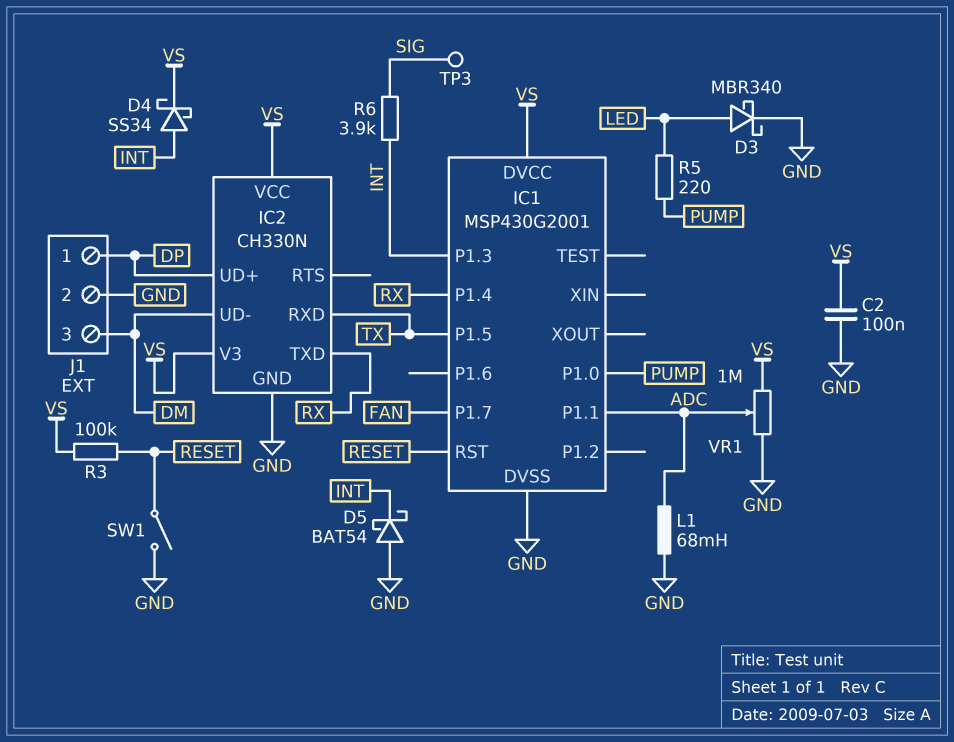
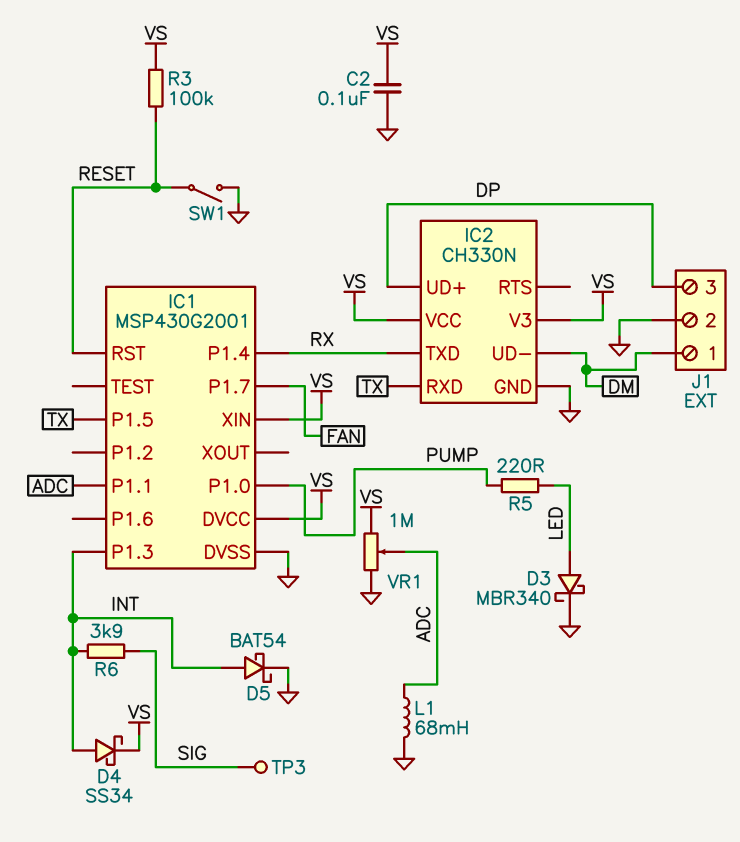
D5: schottky BAT54 (A GND, K INT) -> schottky BAT54 (A INT, K GND)
IC1 pin XIN: none -> VS
J1 pin 1: DP -> DM
J1 pin 3: DM -> DP

